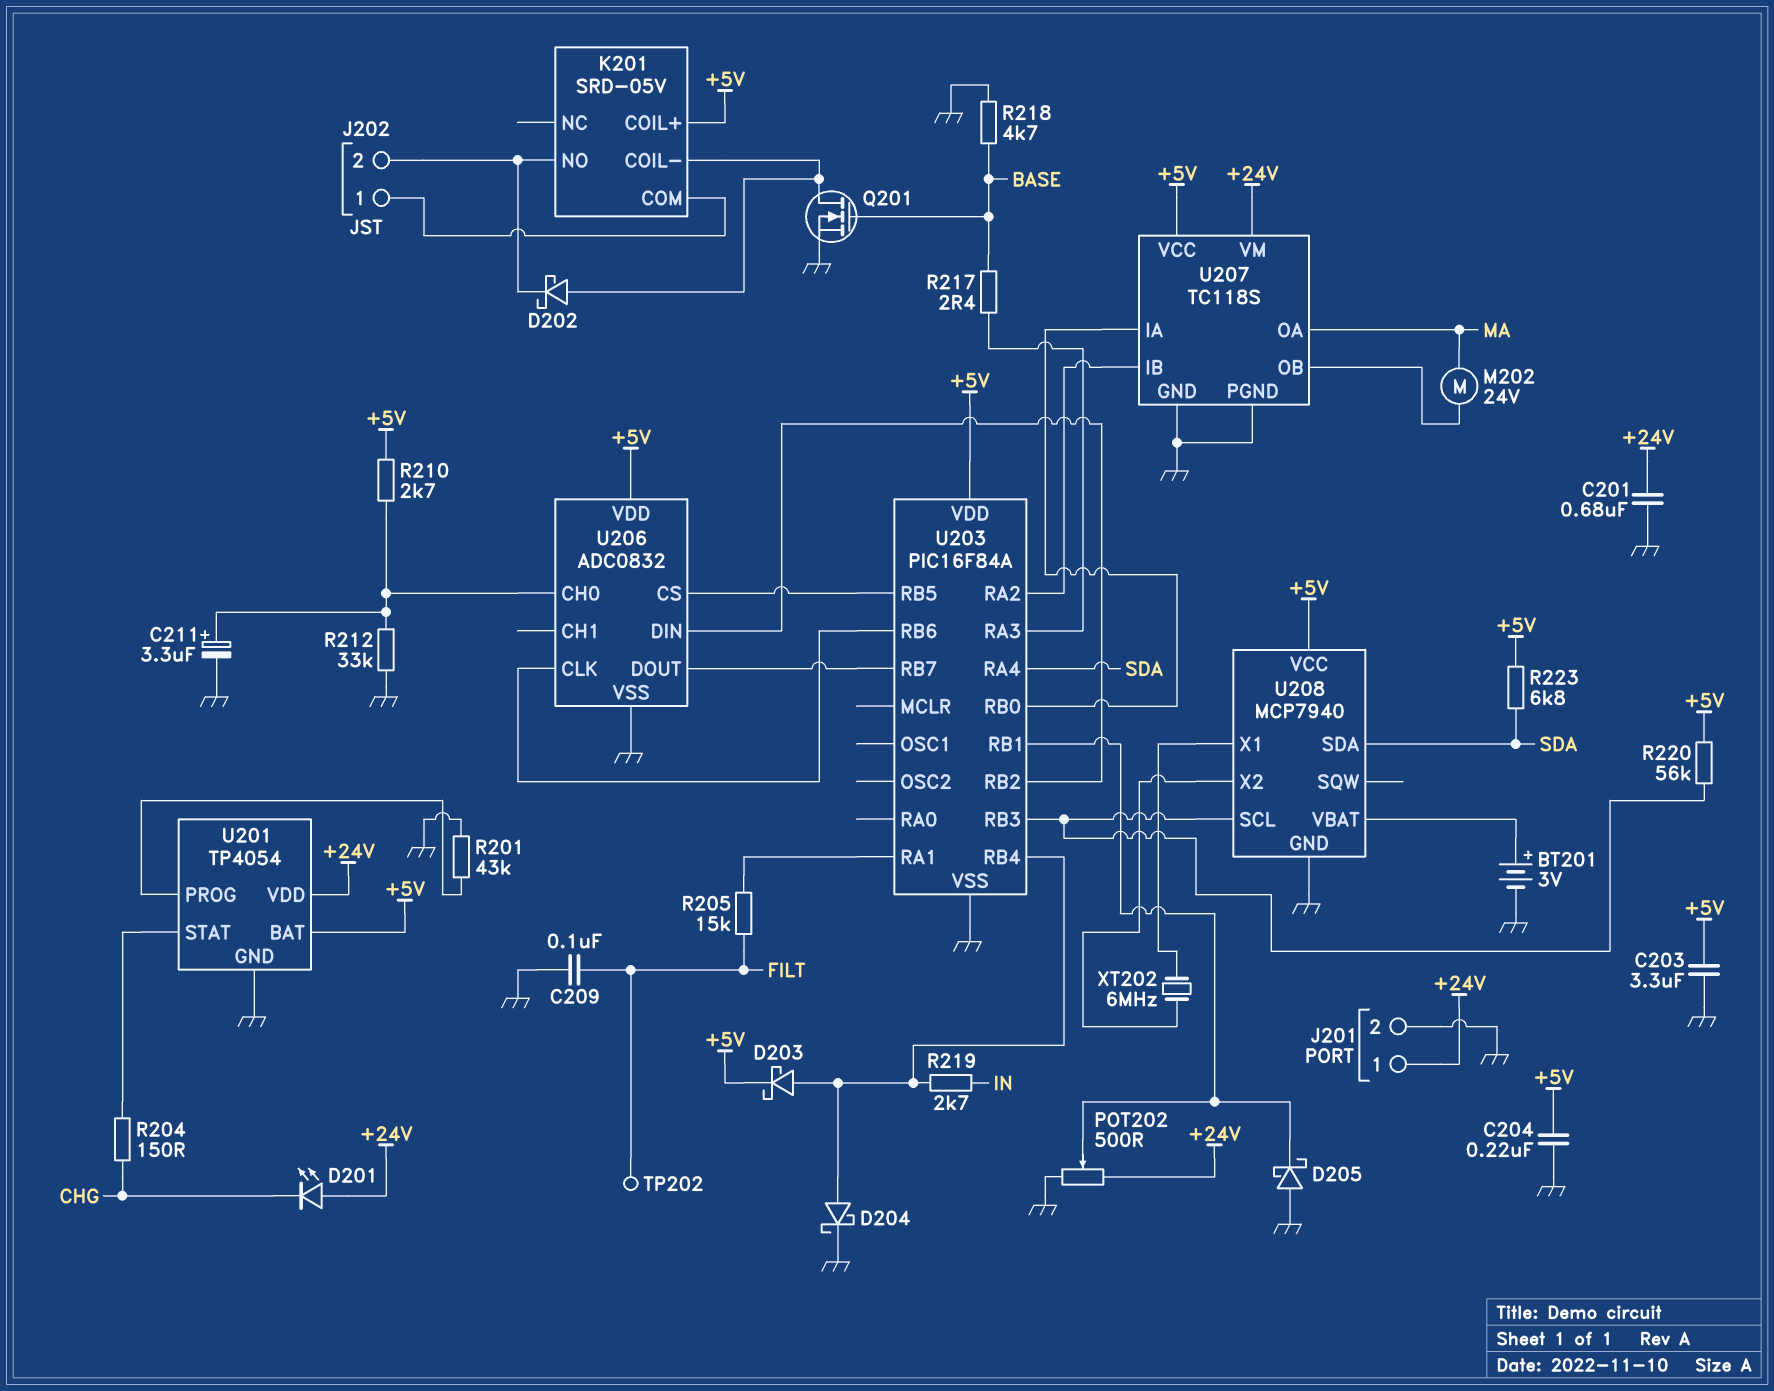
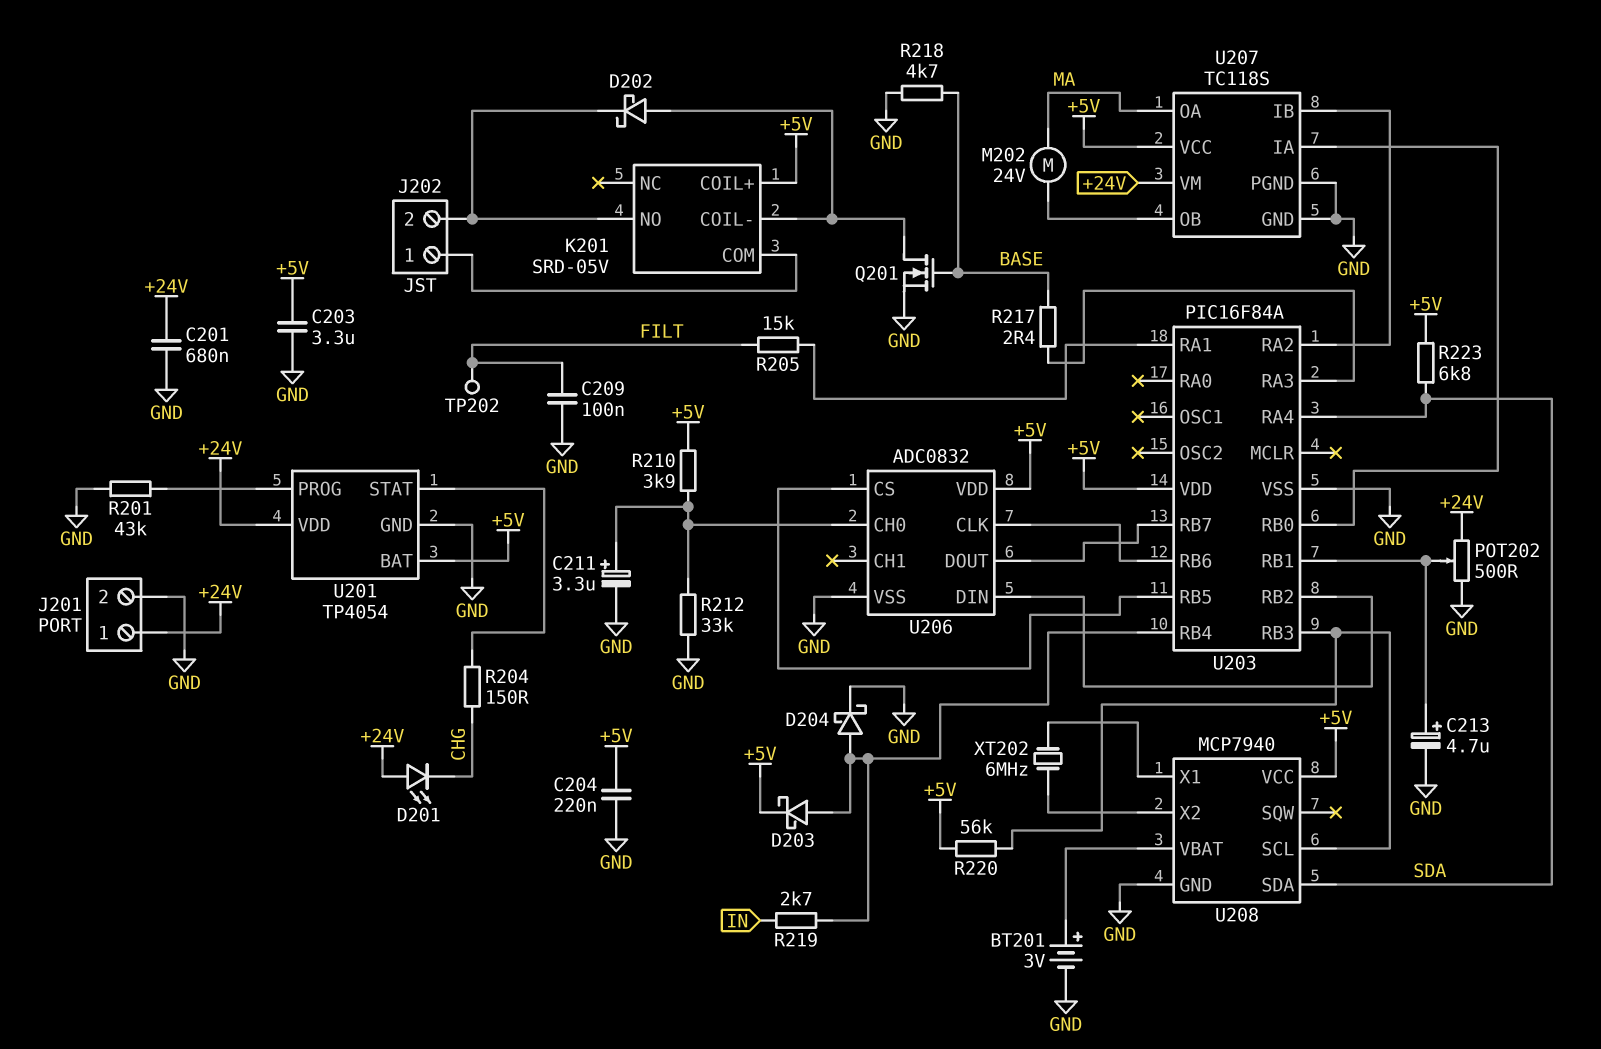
C213: none -> 4.7uF (plus U203/RB1, minus GND)
D205: schottky (A GND, K U203/RB1) -> none
R210: 2.7k (+5V, U206/CH0) -> 3.9k (+5V, U206/CH0)

